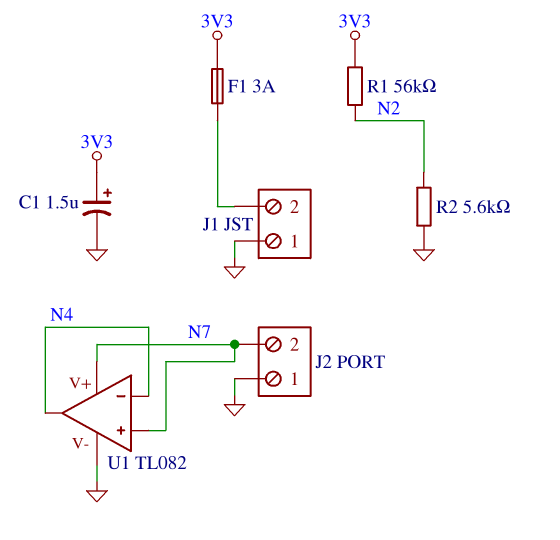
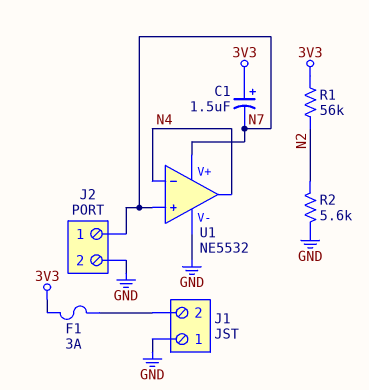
C1: 1.5uF (plus 3V3, minus GND) -> 1.5uF (plus 3V3, minus N7)
J2 pin 1: GND -> N7
J2 pin 2: N7 -> GND
U1: TL082 -> NE5532

